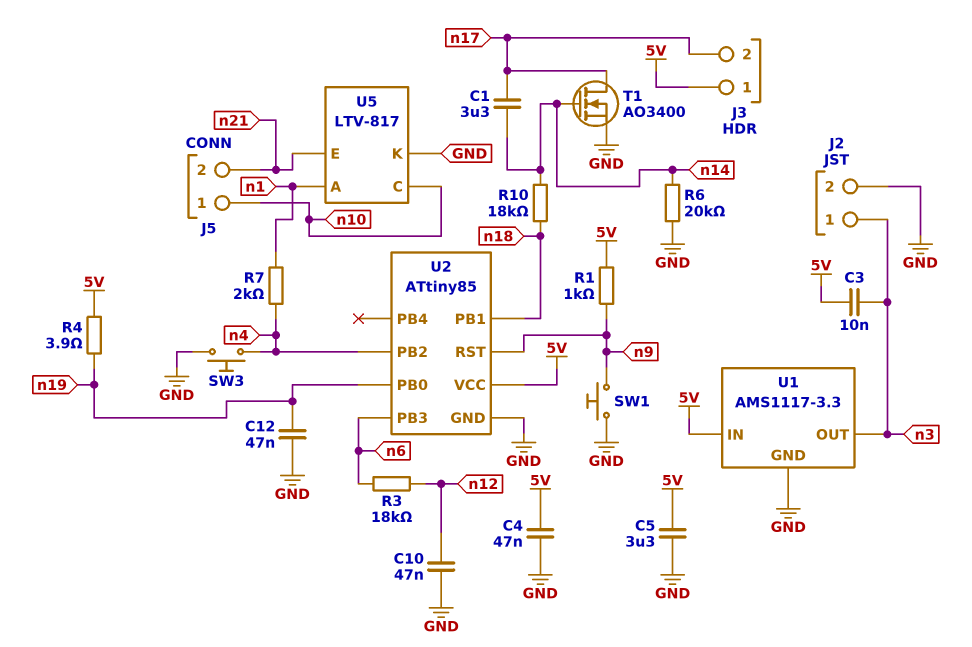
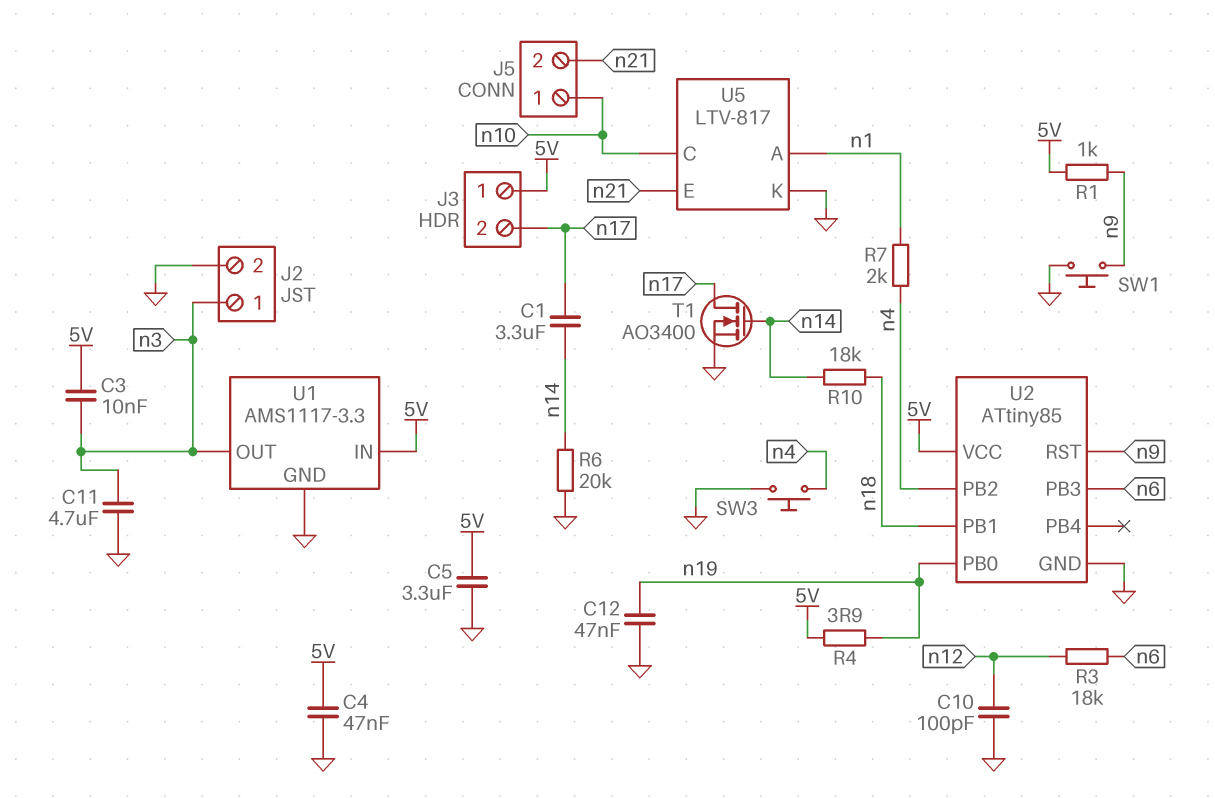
C10: 47nF (GND, n12) -> 100pF (GND, n12)
C11: none -> 4.7uF (GND, n3)

